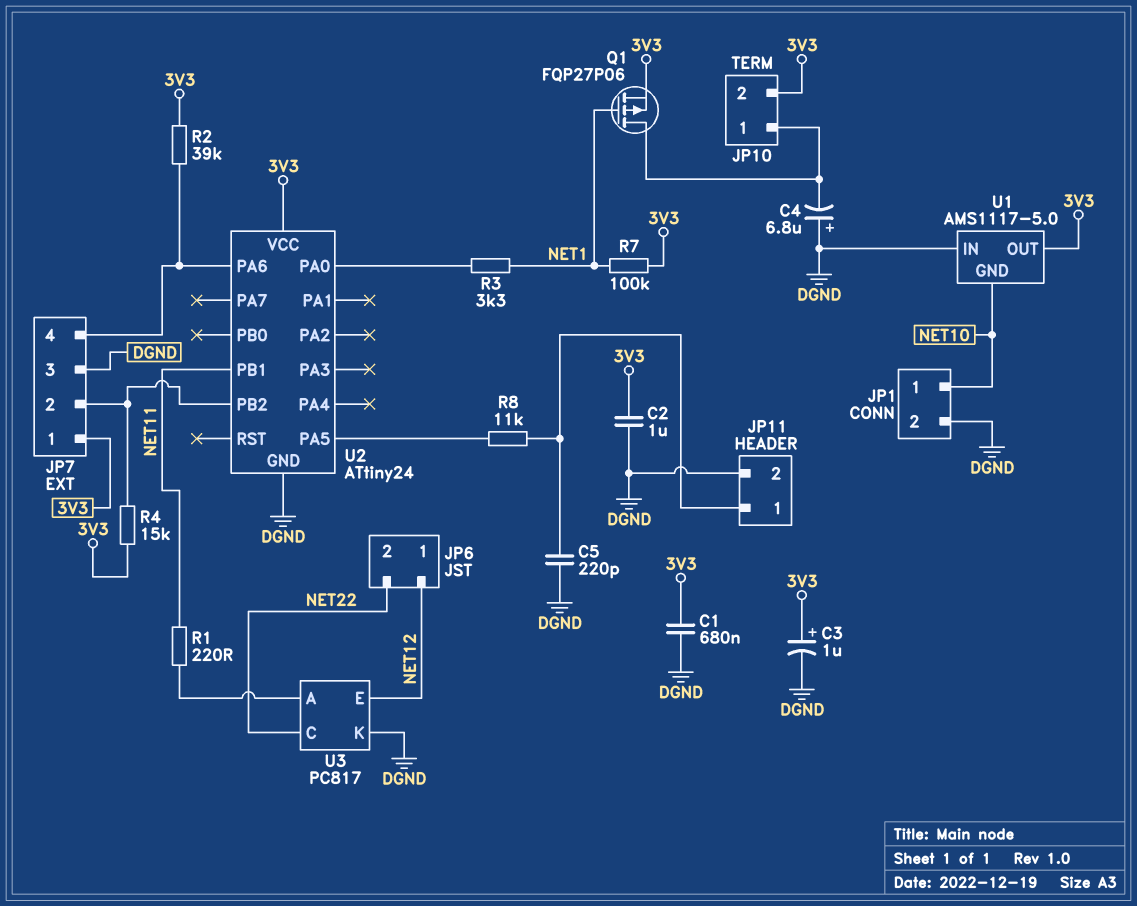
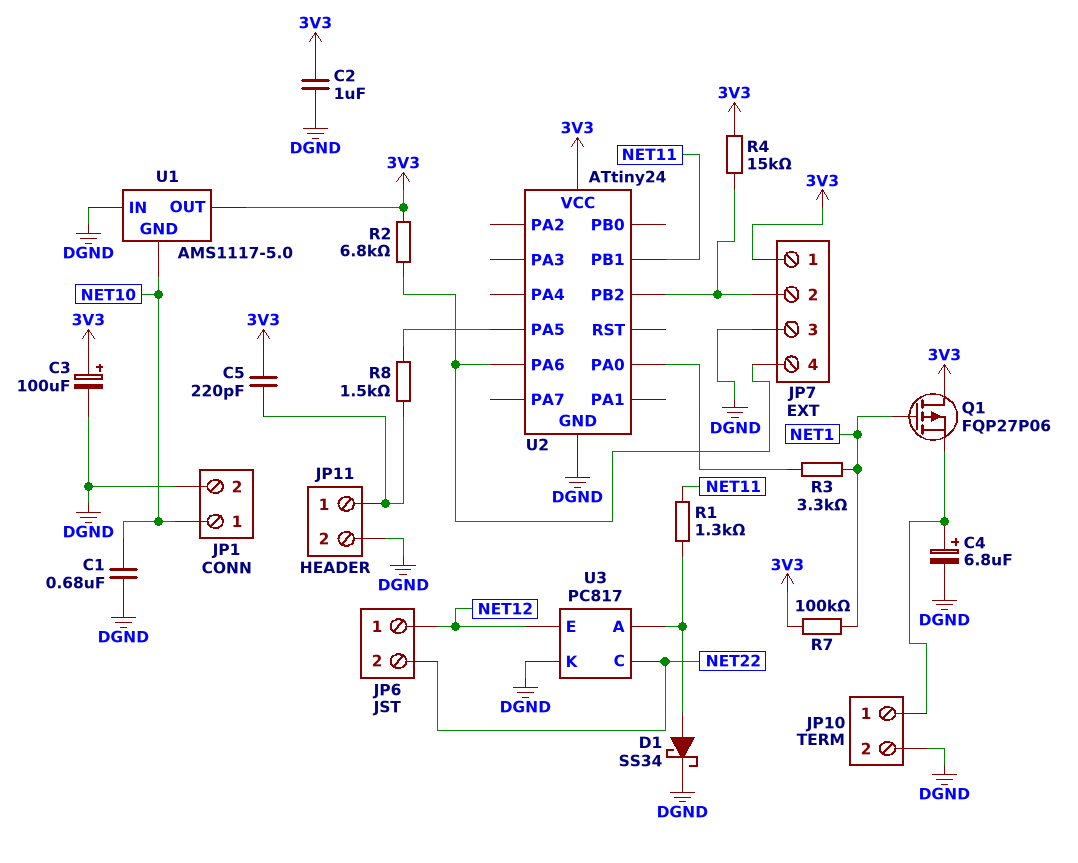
C1: 680nF (3V3, DGND) -> 680nF (DGND, NET10)
C3: 1uF (plus 3V3, minus DGND) -> 100uF (plus 3V3, minus DGND)
C4: 6.8uF (plus DGND, minus JP10/1) -> 6.8uF (plus JP10/1, minus DGND)
C5: 220pF (DGND, JP11/1) -> 220pF (3V3, JP11/1)
D1: none -> schottky SS34 (A U3/A, K DGND)
JP10 pin 2: 3V3 -> DGND
Q1: PMOS FQP27P06 (G NET1, D JP10/1, S 3V3) -> PMOS FQP27P06 (G NET1, D 3V3, S JP10/1)
R1: 220 (NET11, U3/A) -> 1.3k (NET11, U3/A)
R2: 39k (3V3, JP7/4) -> 6.8k (3V3, JP7/4)
R8: 11k (JP11/1, U2/PA5) -> 1.5k (JP11/1, U2/PA5)

